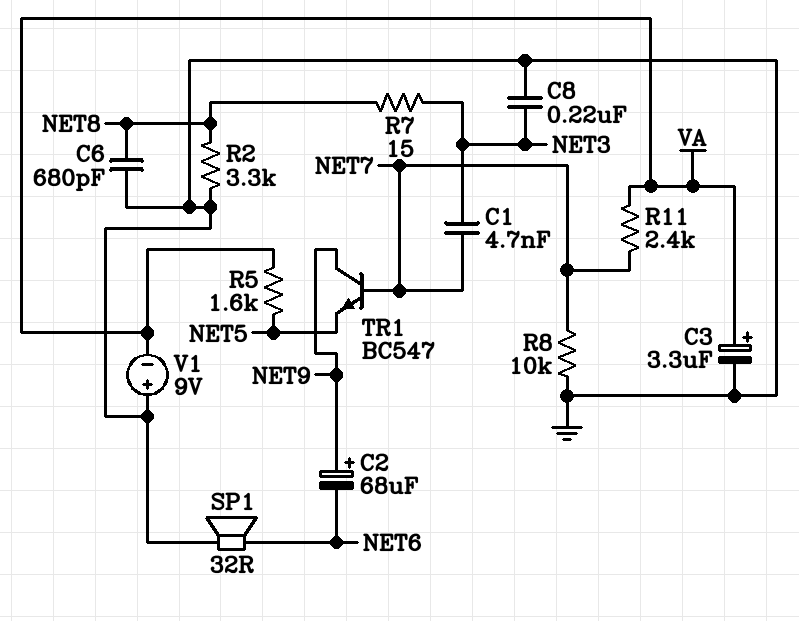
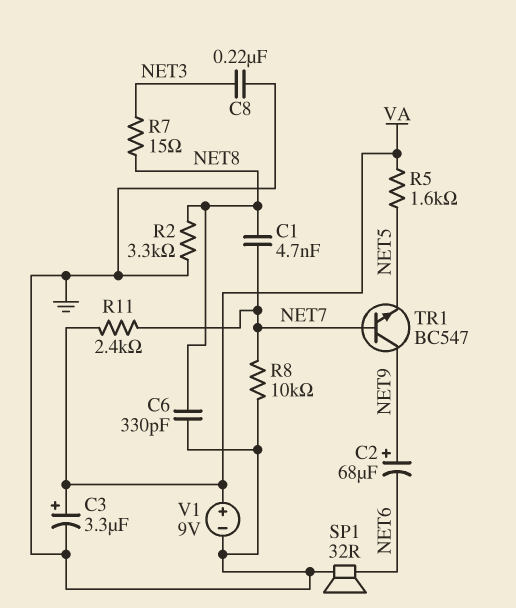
C1: 4.7nF (NET3, NET7) -> 4.7nF (NET7, NET8)
C6: 680pF (GND, NET8) -> 330pF (GND, NET8)
V1: 9V (plus GND, minus VA) -> 9V (plus VA, minus GND)

